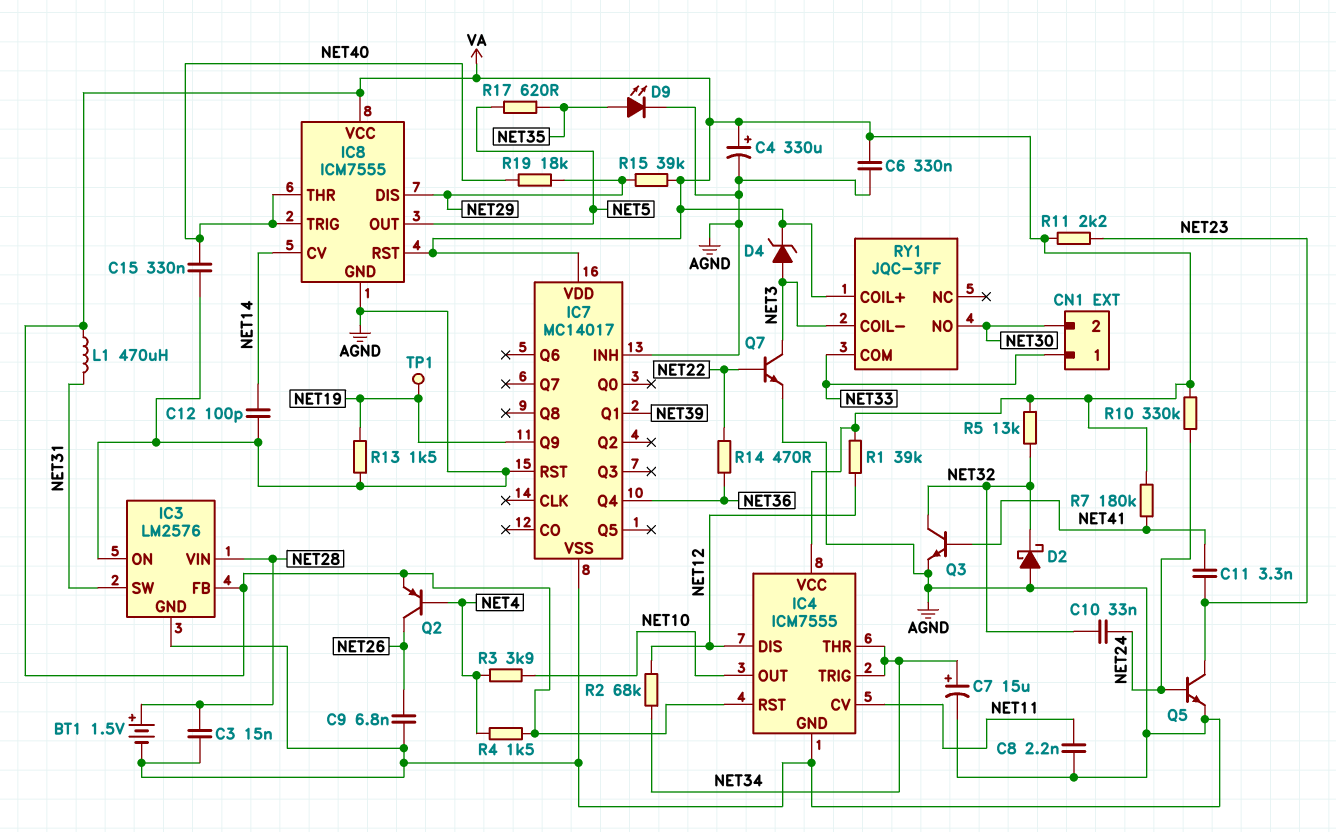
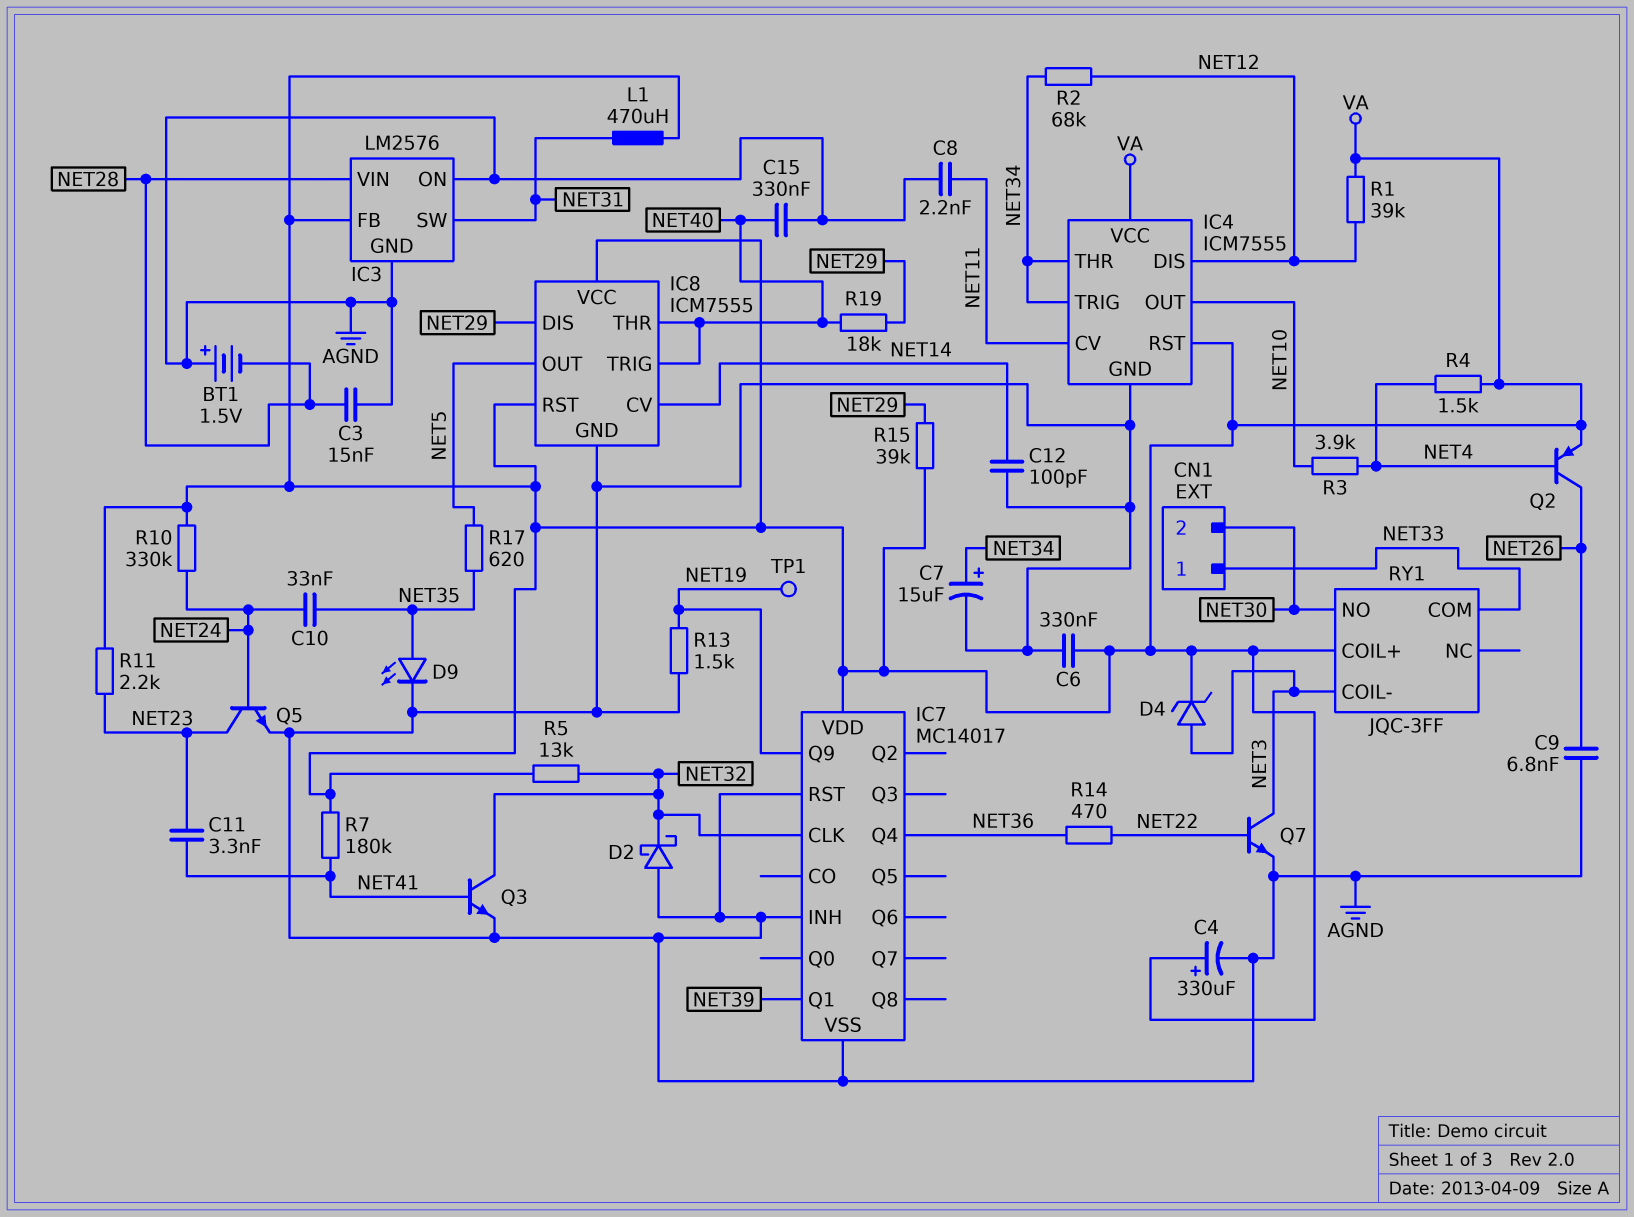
BT1: 1.5V (plus NET28, minus AGND) -> 1.5V (plus AGND, minus NET28)
C10: 33nF (NET24, NET32) -> 33nF (NET24, NET35)
IC7 pin CLK: none -> NET32

